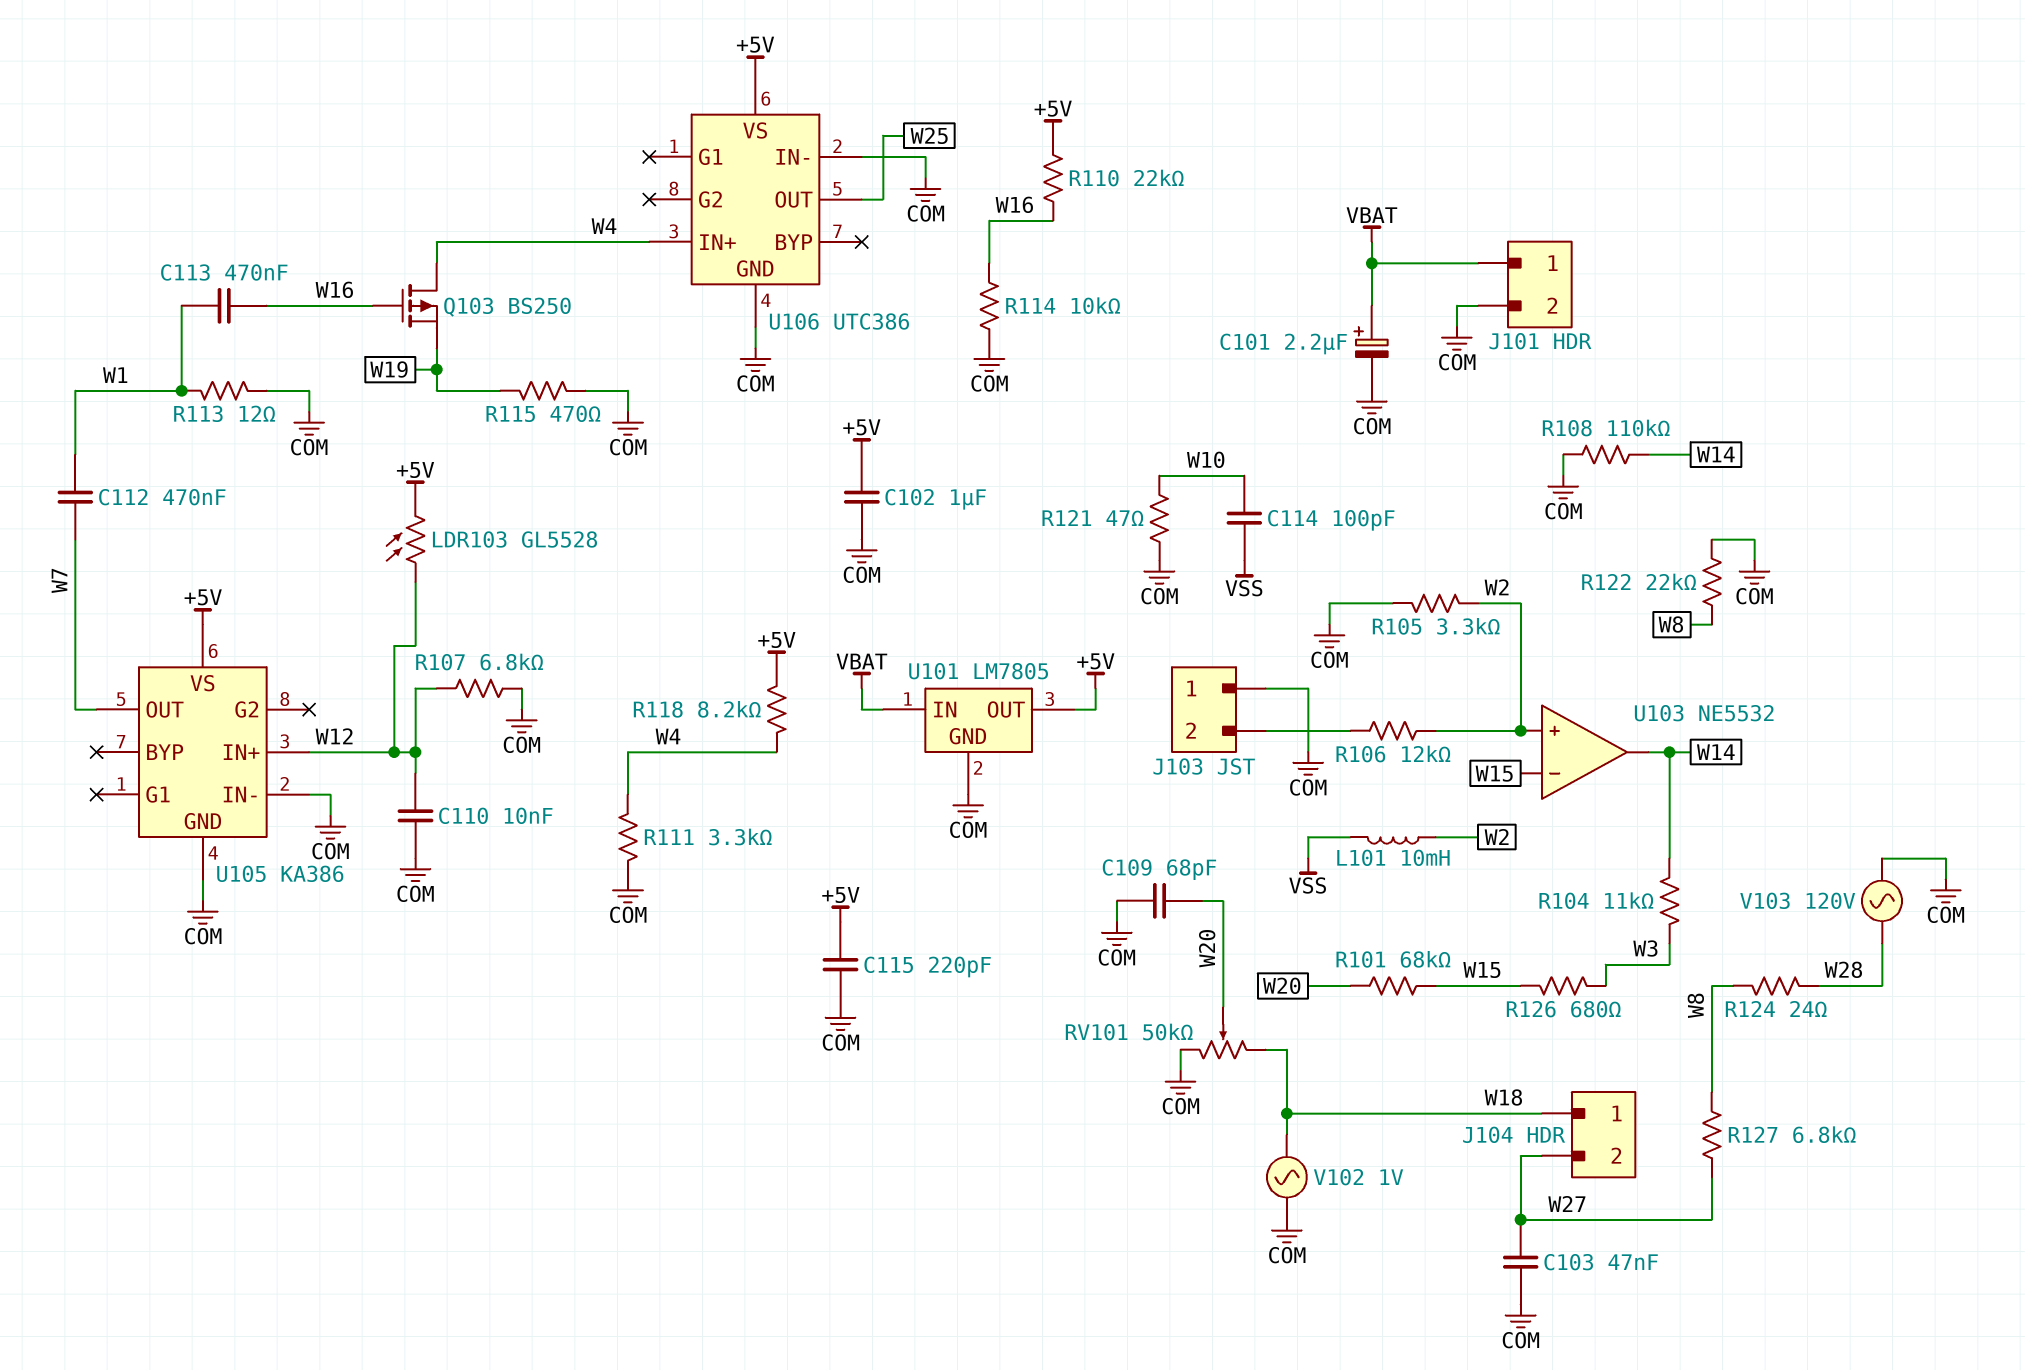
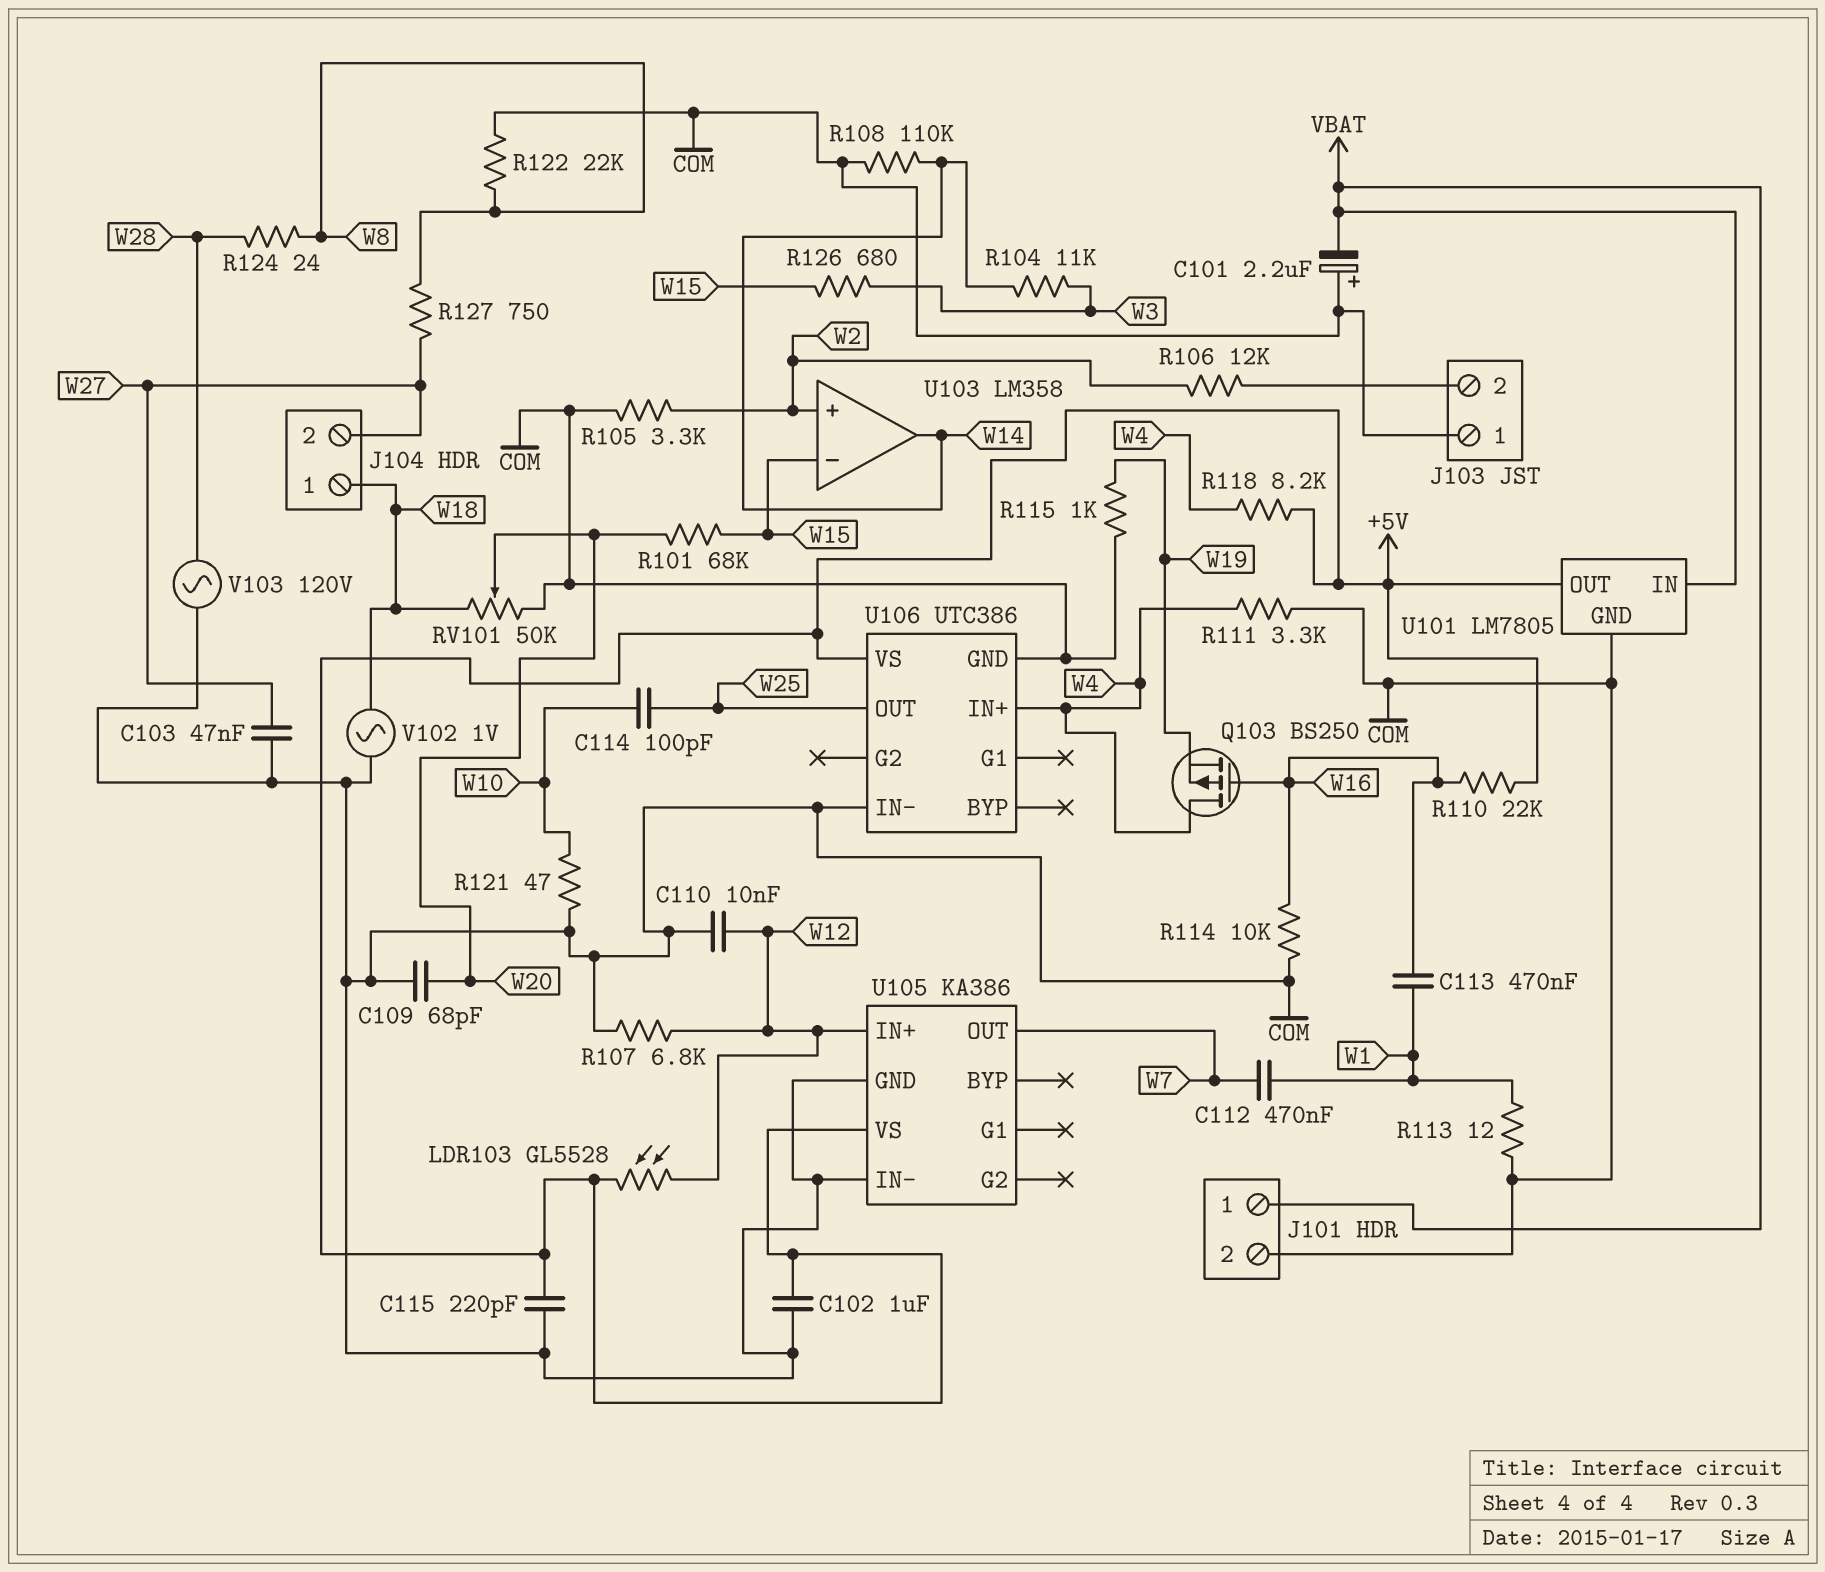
C101: 2.2uF (plus VBAT, minus COM) -> 2.2uF (plus COM, minus VBAT)
C114: 100pF (VSS, W10) -> 100pF (W10, W25)
L101: 10mH (VSS, W2) -> none
R115: 470 (COM, W19) -> 1k (COM, W19)
R127: 6.8k (W8, W27) -> 750 (W8, W27)
U103: NE5532 -> LM358

